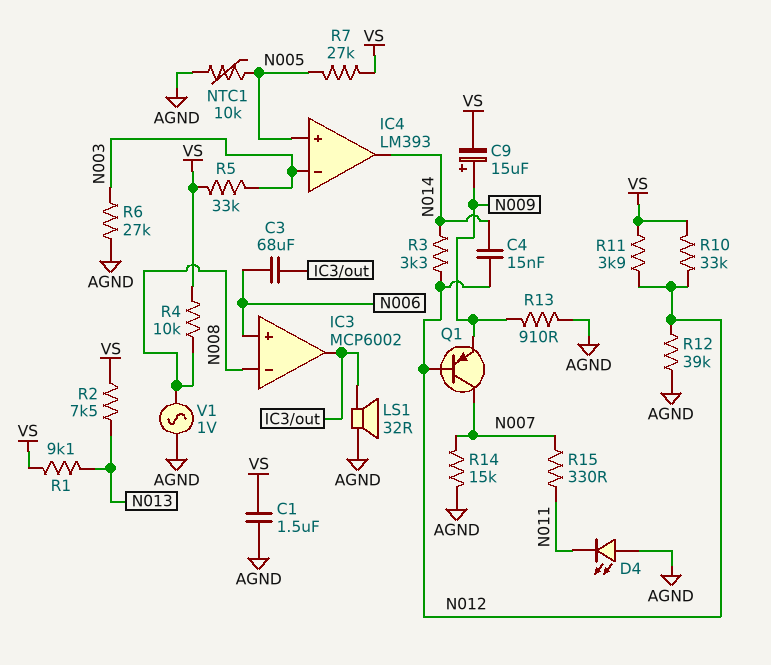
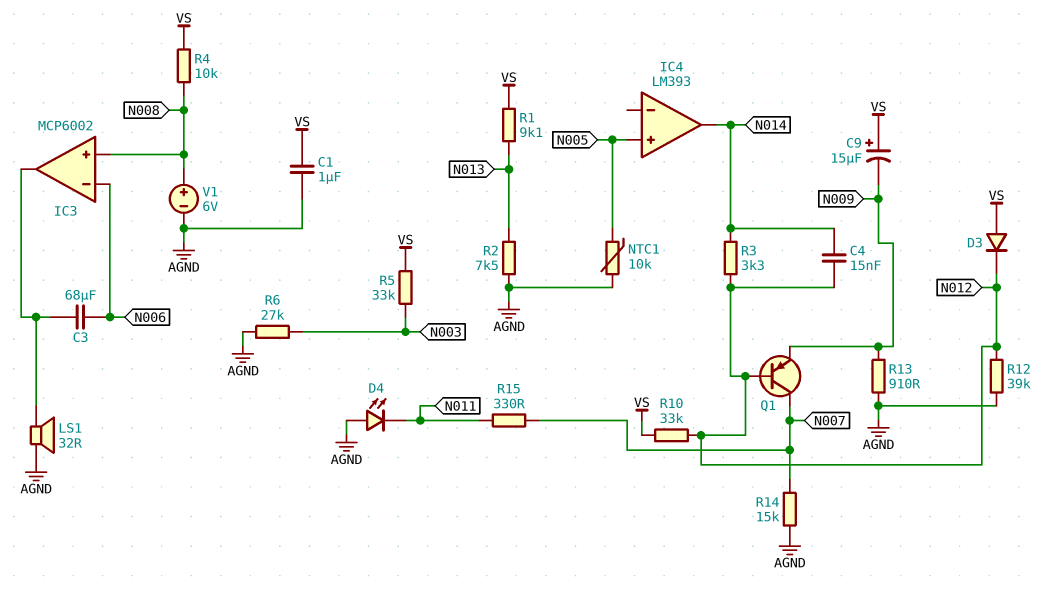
C1: 1.5uF (AGND, VS) -> 1uF (AGND, VS)
C9: 15uF (plus N009, minus VS) -> 15uF (plus VS, minus N009)
D3: none -> diode (A VS, K N012)
IC3 pin in+: N006 -> N008
IC3 pin in-: N008 -> N006
IC4 pin in-: N003 -> none
R2: 7.5k (N013, VS) -> 7.5k (AGND, N013)
R7: 27k (N005, VS) -> none
R11: 3.9k (N012, VS) -> none
V1: AC 1V (AGND, N008) -> 6V (plus N008, minus AGND)

